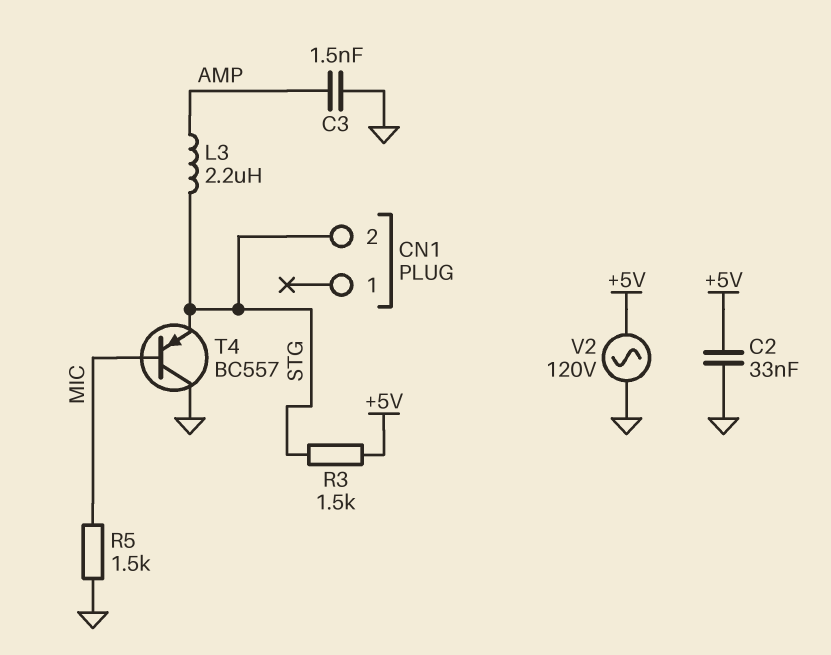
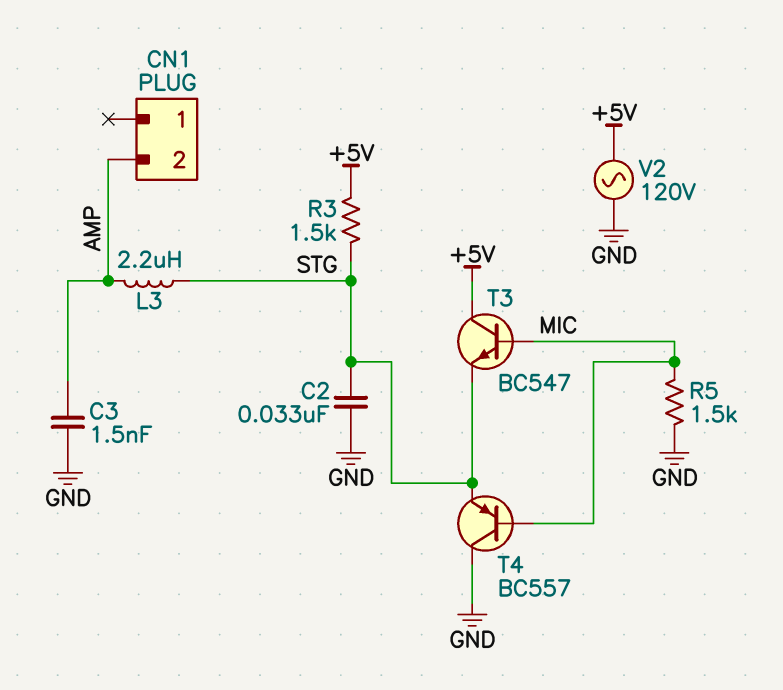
C2: 33nF (+5V, GND) -> 33nF (GND, STG)
CN1 pin 2: STG -> AMP
T3: none -> NPN BC547 (B MIC, C +5V, E STG)

